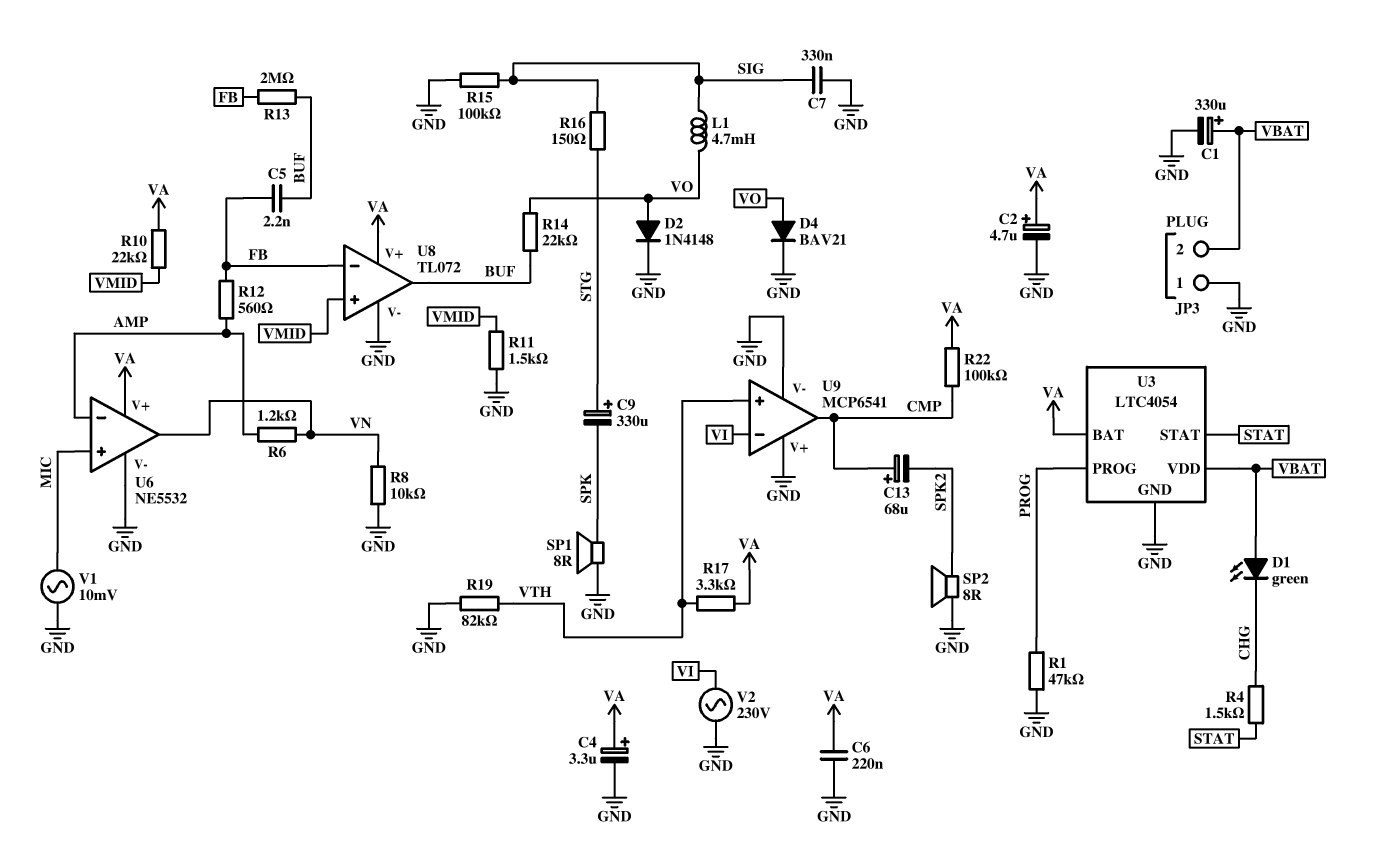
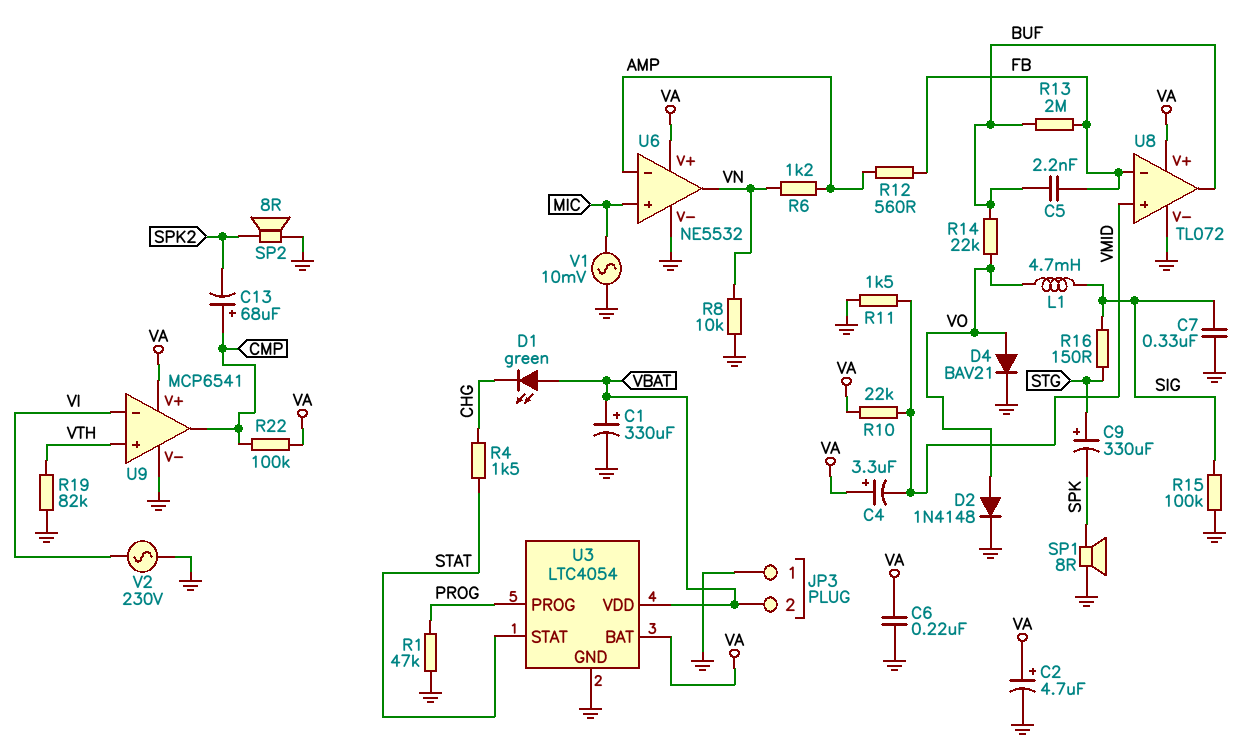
C4: 3.3uF (plus VA, minus GND) -> 3.3uF (plus VA, minus VMID)
R17: 3.3k (VA, VTH) -> none
U9 pin V+: GND -> VA

